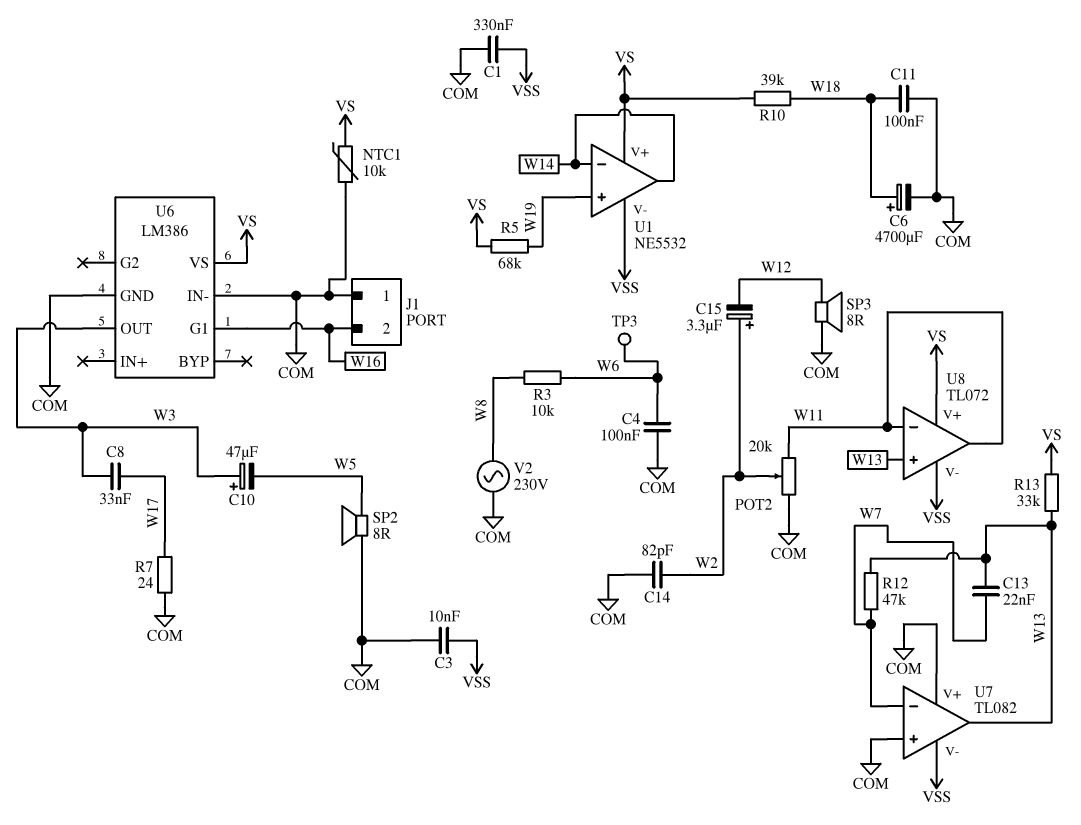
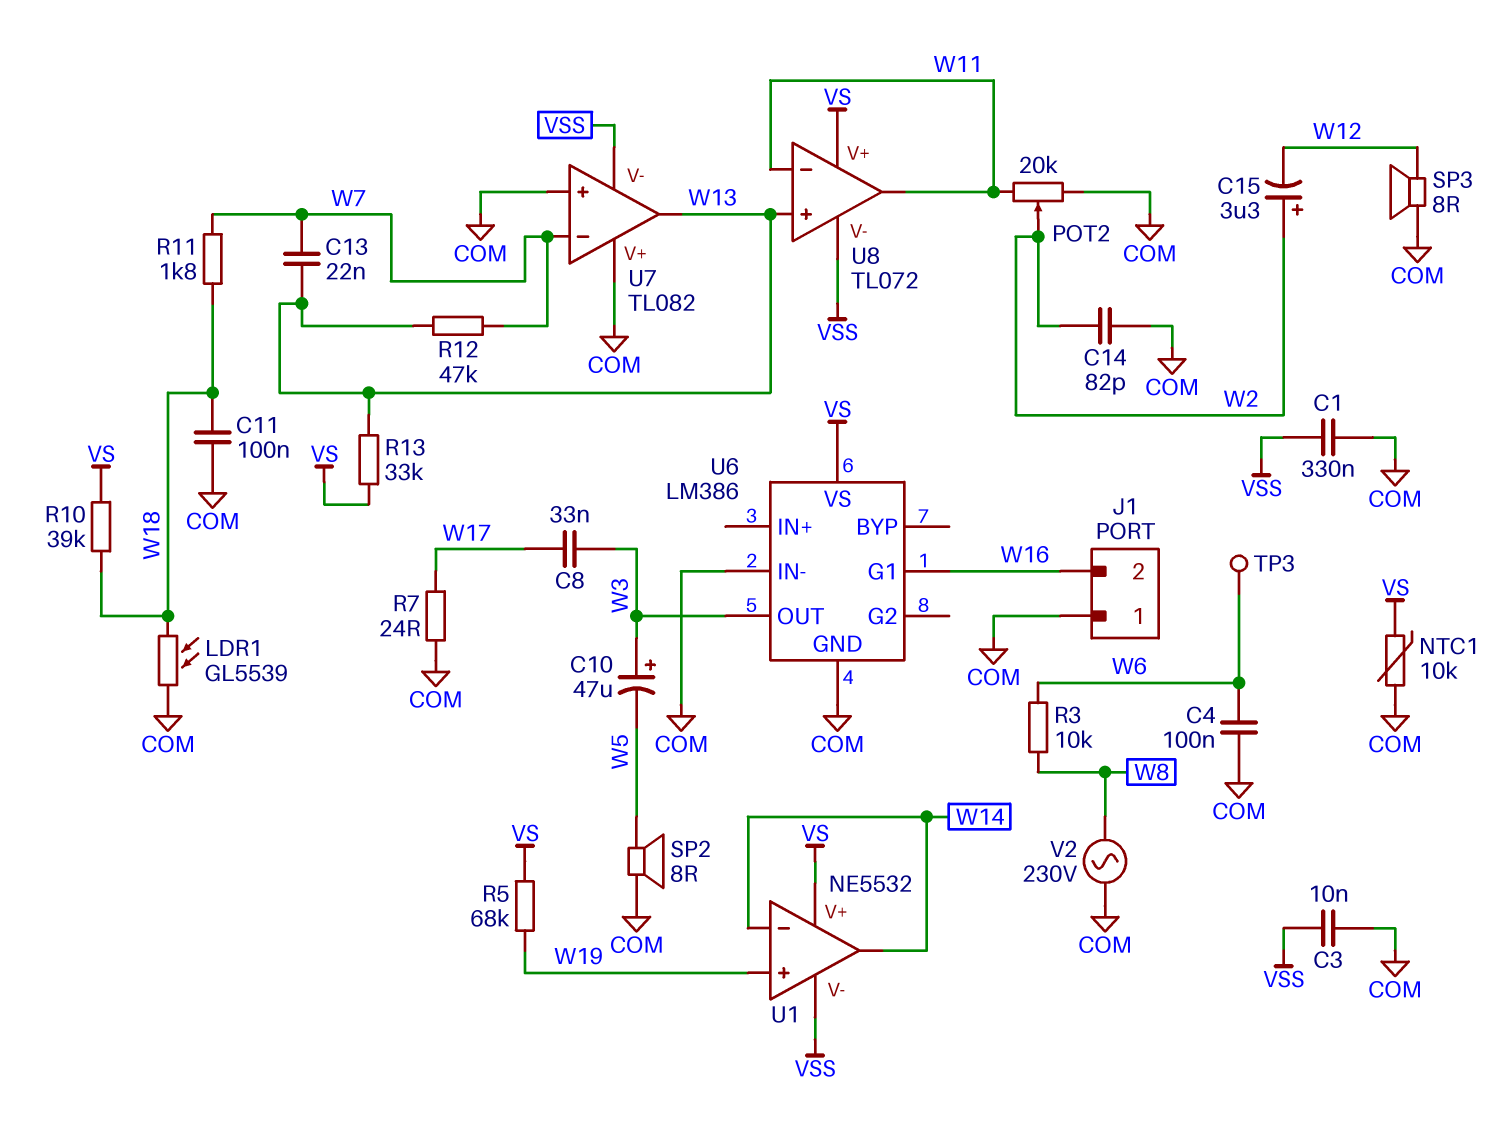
C6: 4700uF (plus W18, minus COM) -> none
LDR1: none -> GL5539 (COM, W18)
R11: none -> 1.8k (W7, W18)

